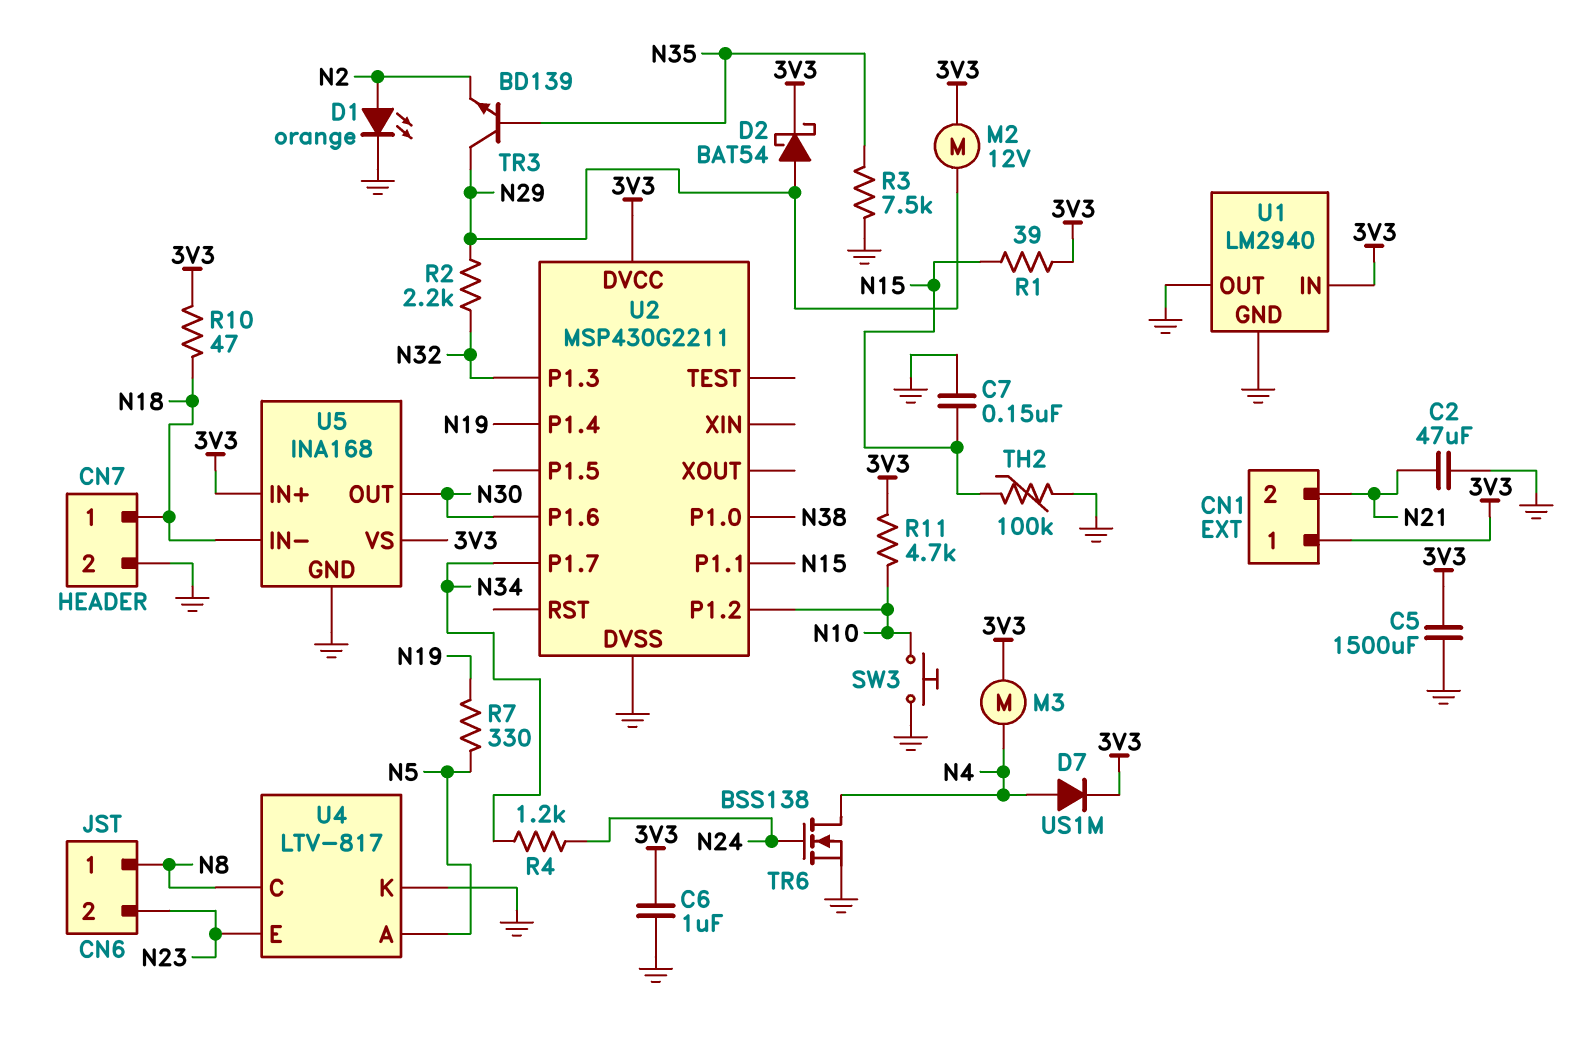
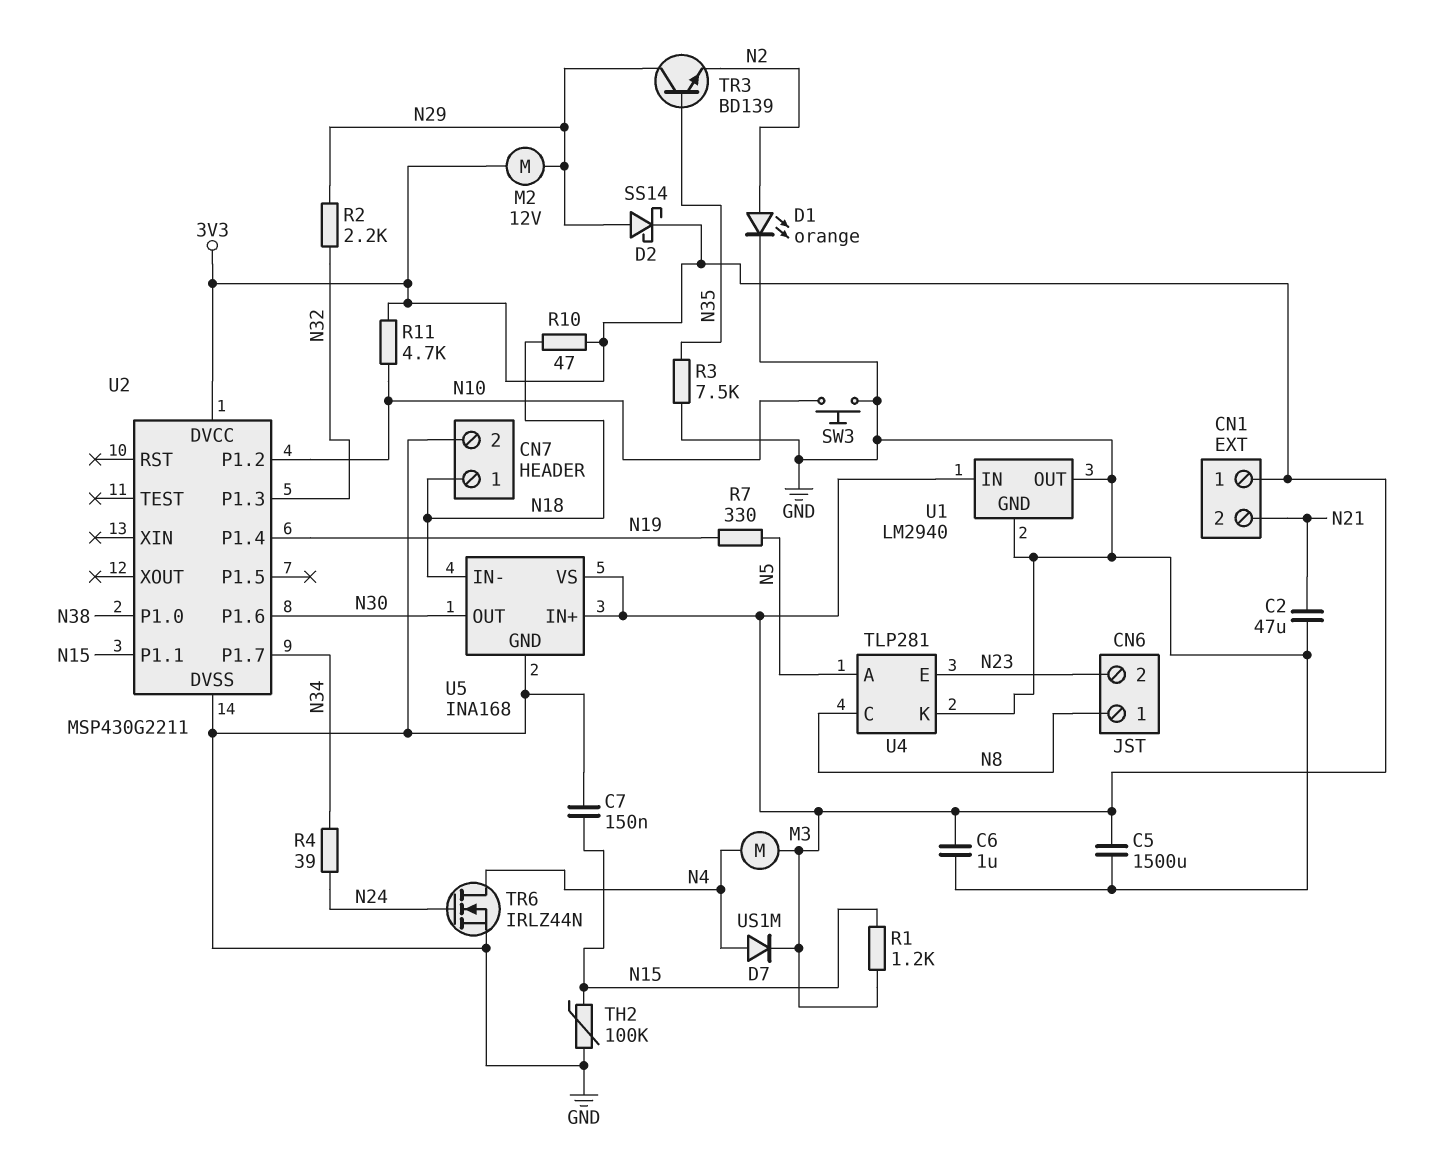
D2: schottky BAT54 (A N29, K 3V3) -> schottky SS14 (A N29, K 3V3)
R1: 39 (3V3, N15) -> 1.2k (3V3, N15)
R4: 1.2k (N24, N34) -> 39 (N24, N34)
TR6: NMOS BSS138 (G N24, D N4, S GND) -> NMOS IRLZ44N (G N24, D N4, S GND)
U4: LTV-817 -> TLP281

